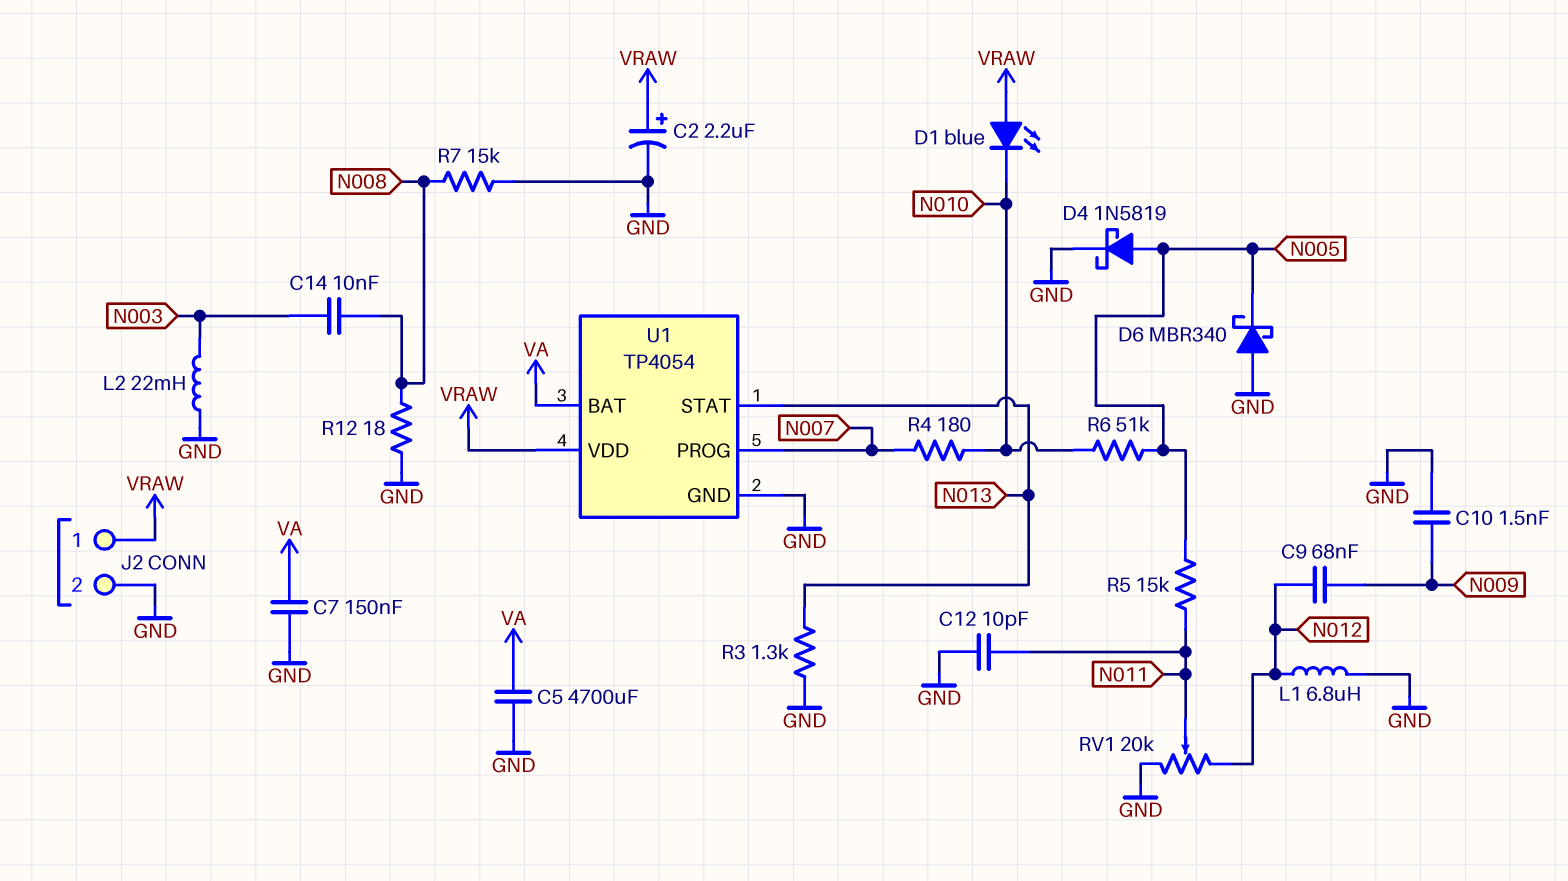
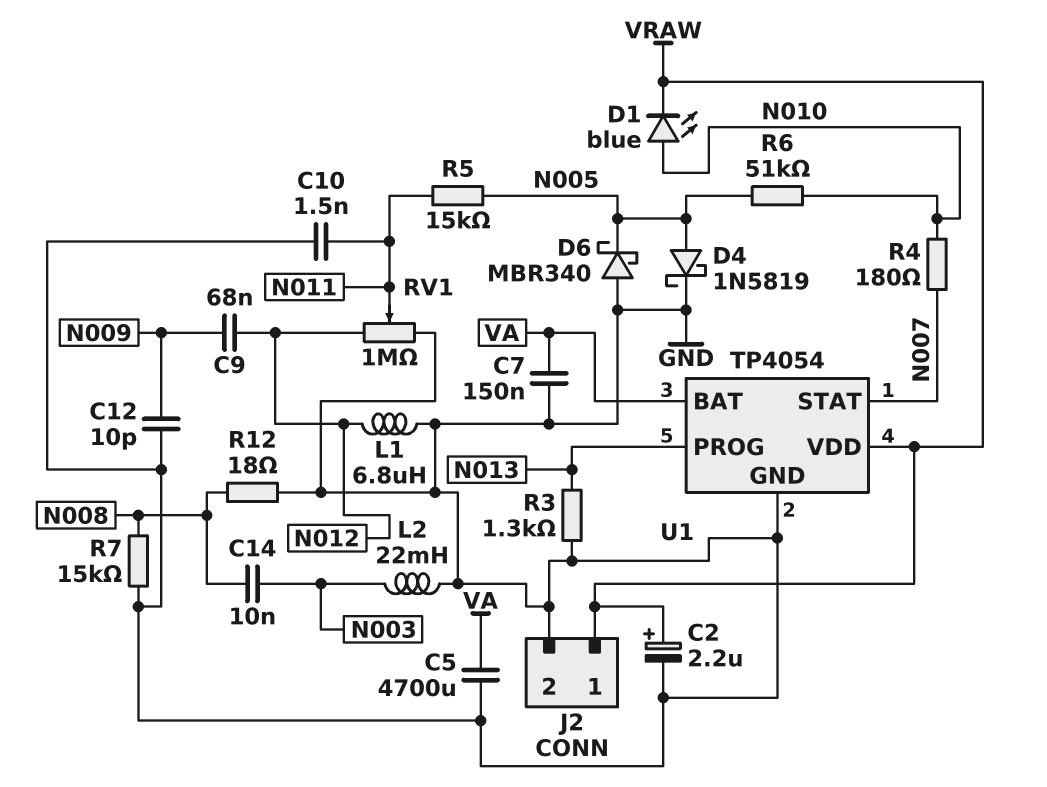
C10: 1.5nF (GND, N009) -> 1.5nF (GND, N011)
C12: 10pF (GND, N011) -> 10pF (GND, N009)
D1: LED blue (A VRAW, K N010) -> LED blue (A N010, K VRAW)
RV1: 20k (GND, N012, wiper N011) -> 1M (GND, N012, wiper N011)
U1 pin PROG: N007 -> N013
U1 pin STAT: N013 -> N007

